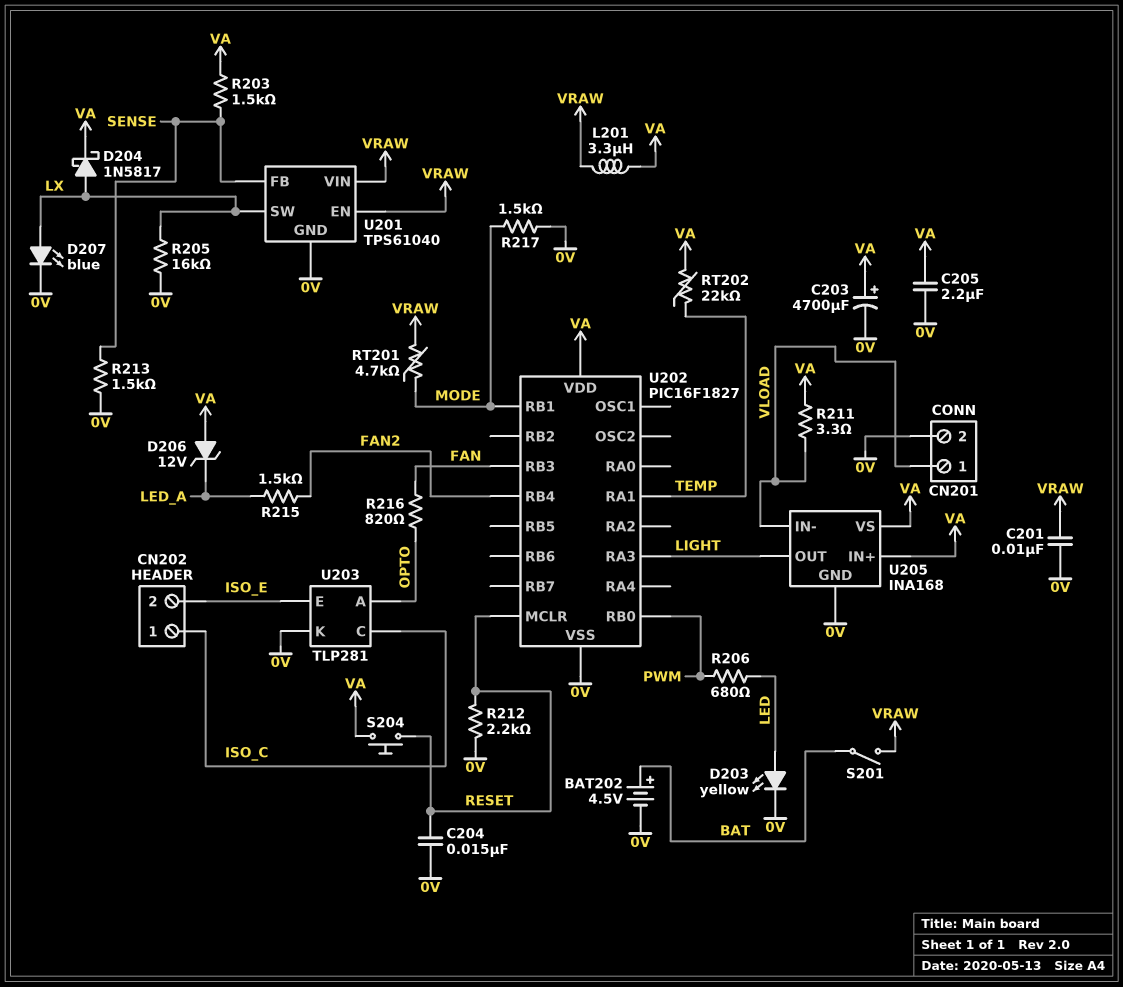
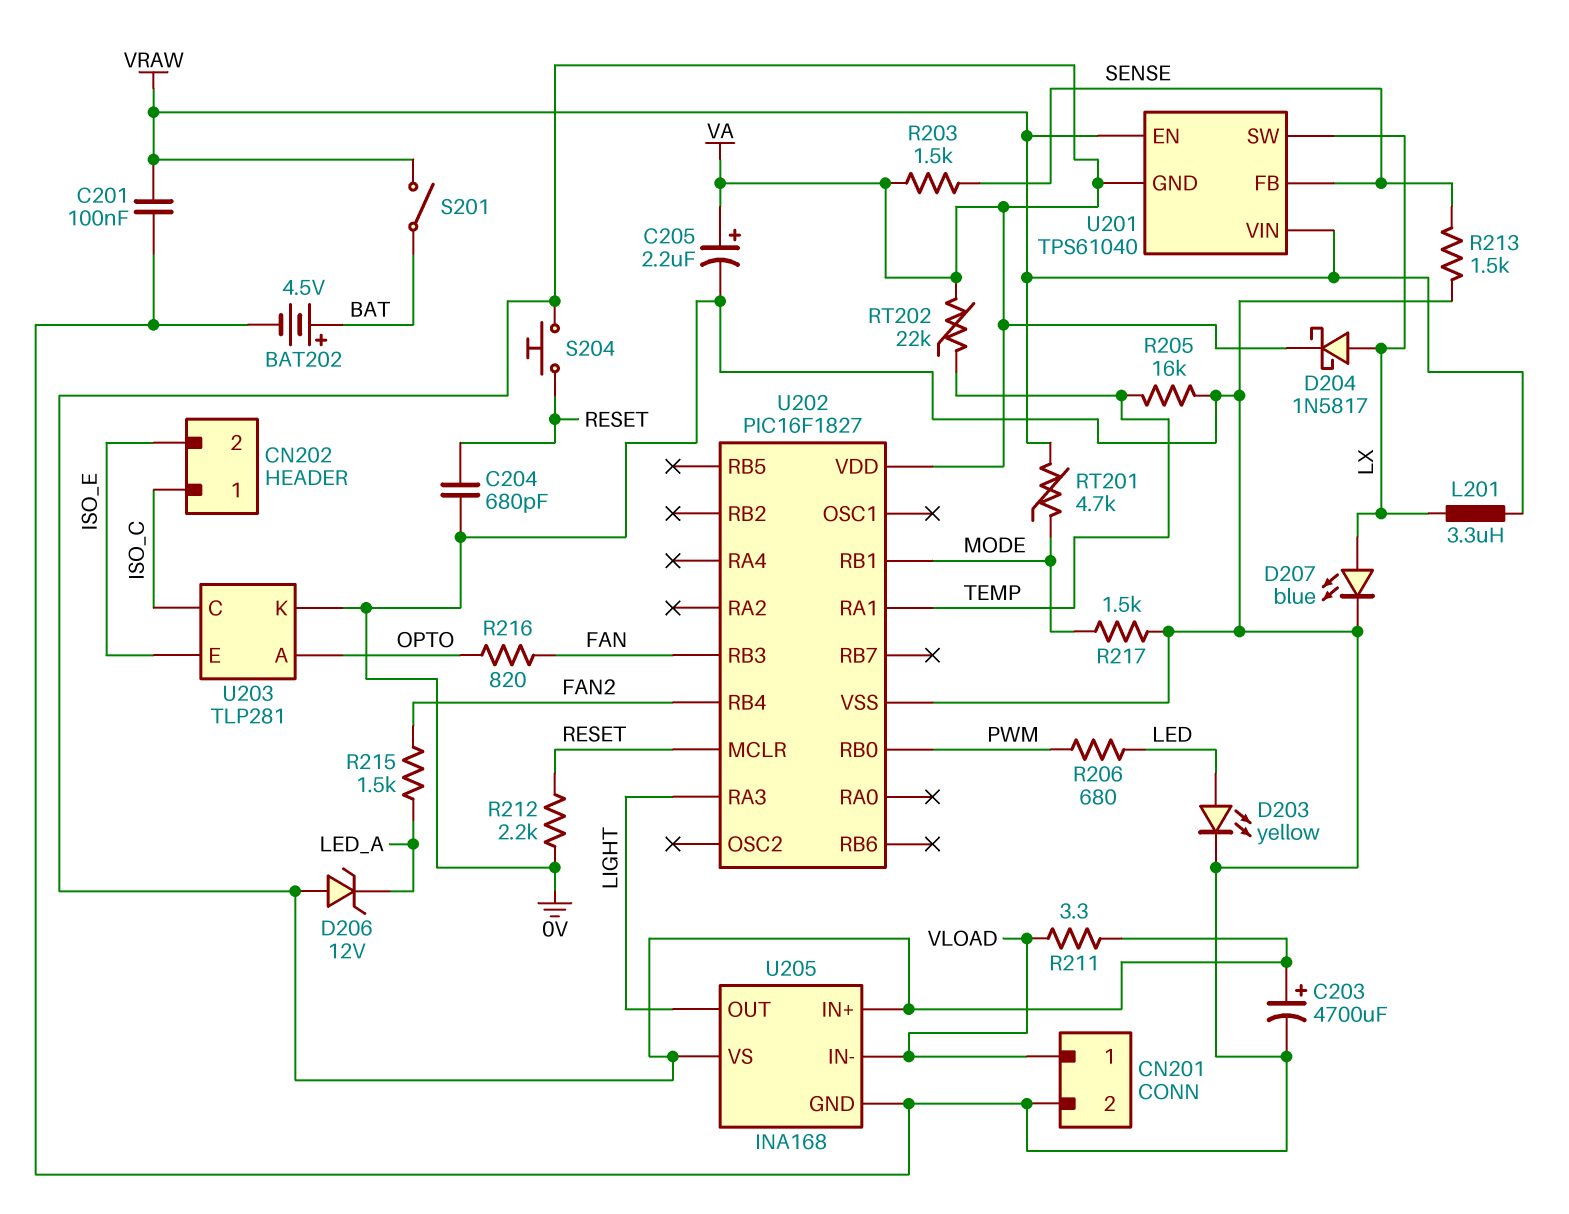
C201: 10nF (0V, VRAW) -> 100nF (0V, VRAW)
C204: 15nF (0V, RESET) -> 680pF (0V, RESET)
C205: 2.2uF (0V, VA) -> 2.2uF (plus VA, minus 0V)
L201: 3.3uH (VA, VRAW) -> 3.3uH (LX, VRAW)
R205: 16k (0V, LX) -> 16k (0V, TEMP)
U201 pin GND: 0V -> VA

